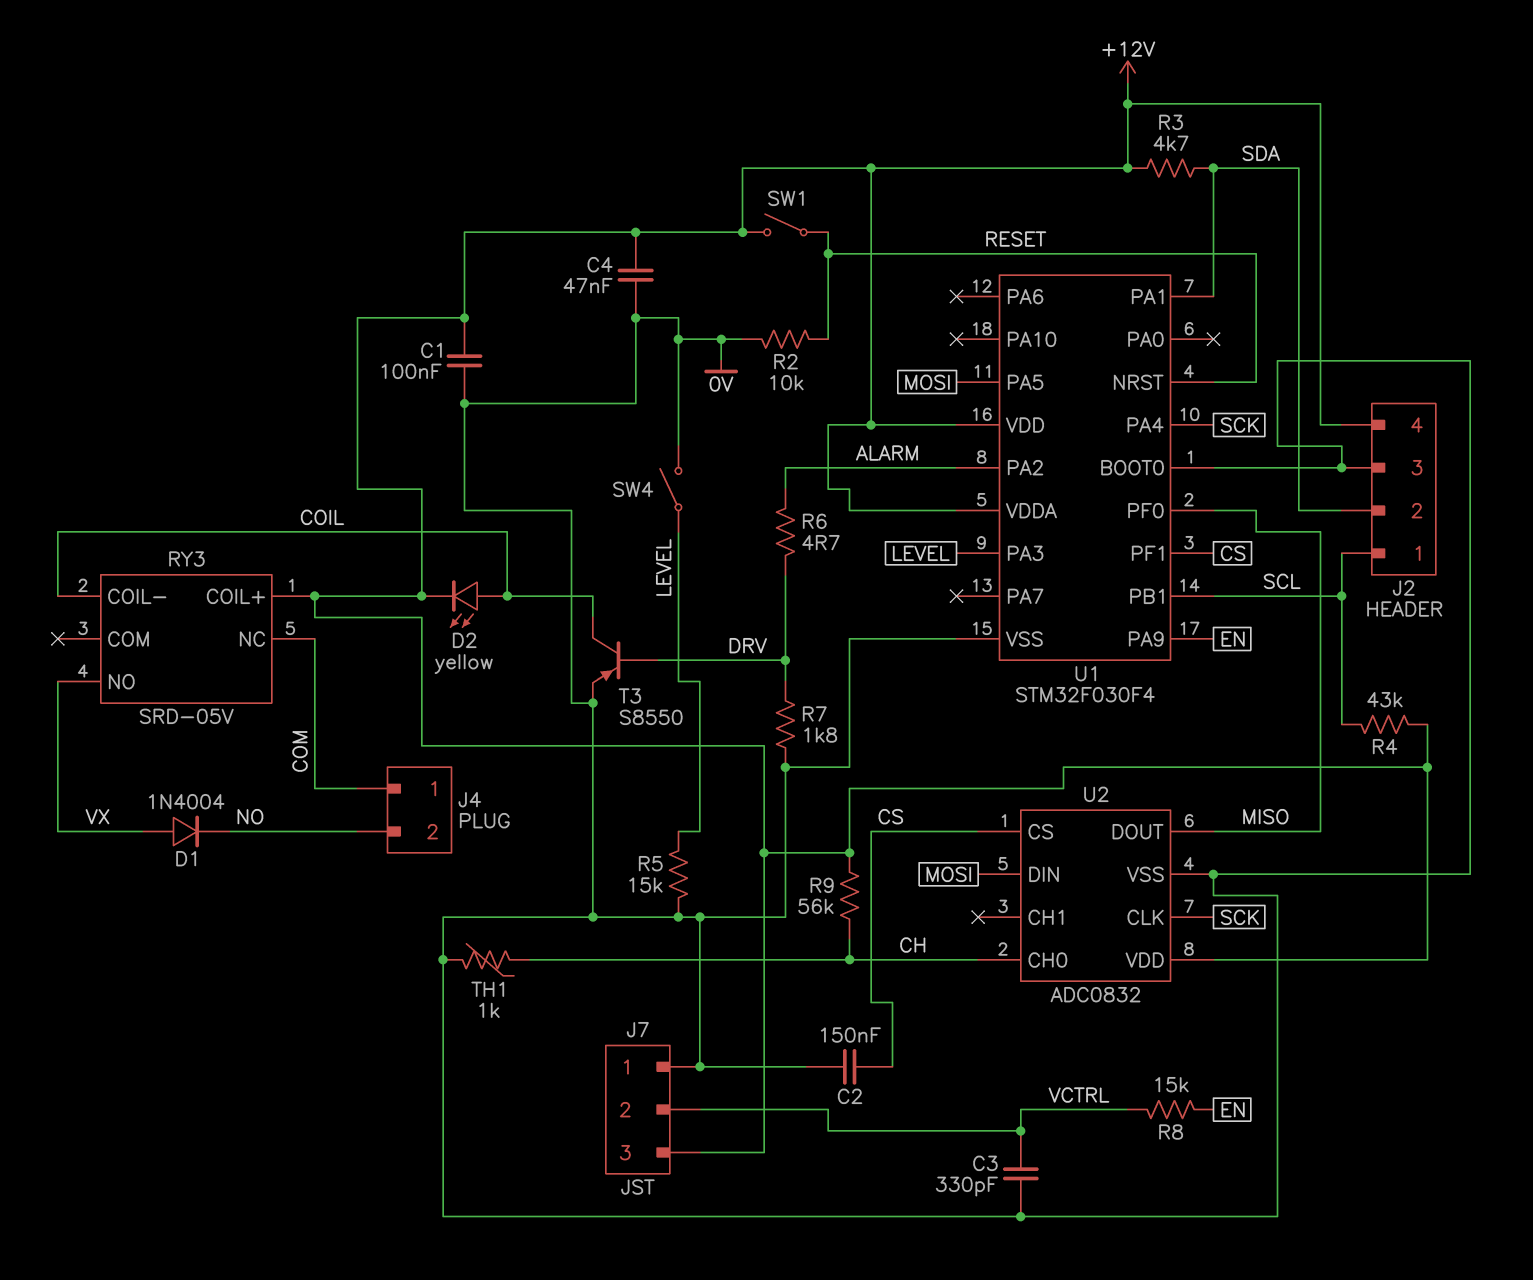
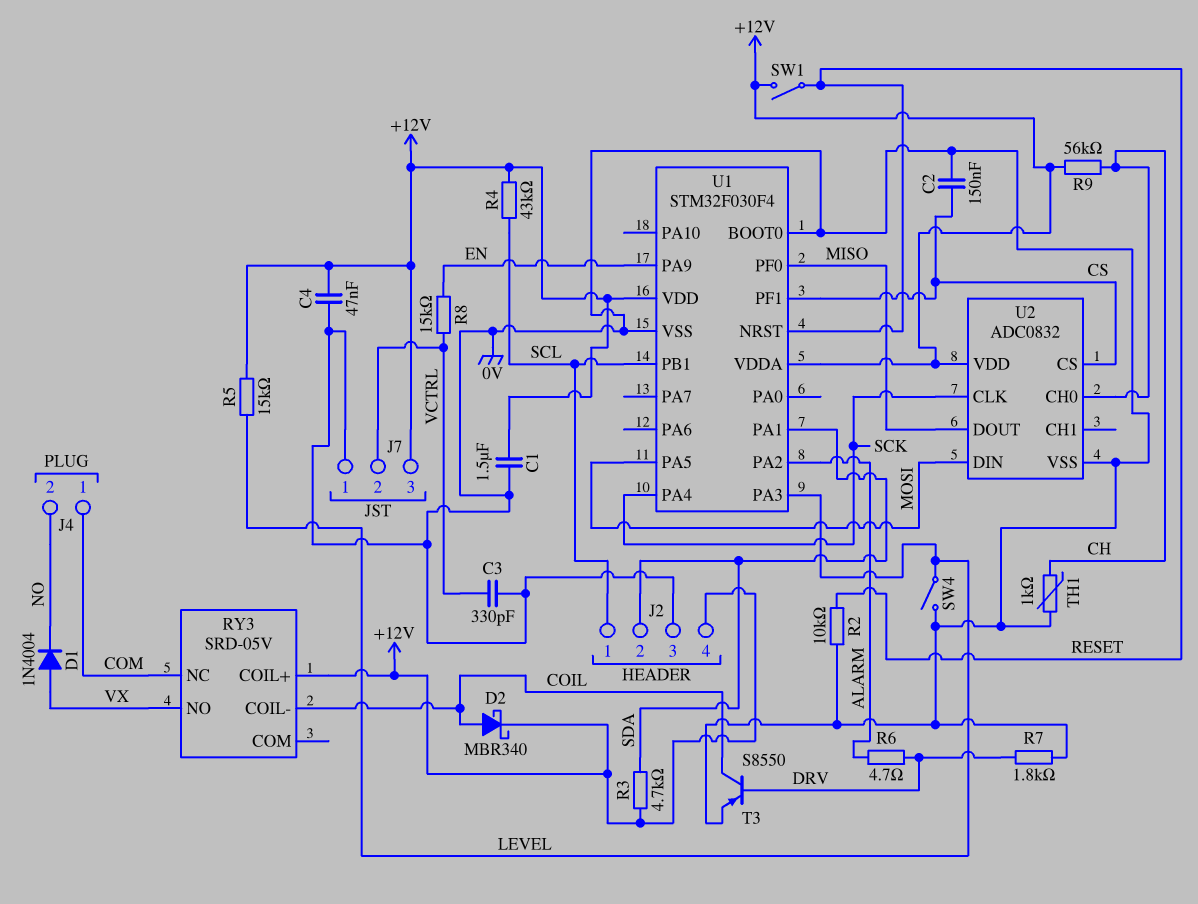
C1: 100nF (+12V, 0V) -> 1.5uF (+12V, 0V)
D2: LED yellow (A COIL, K +12V) -> schottky MBR340 (A COIL, K +12V)
R5: 15k (0V, LEVEL) -> 15k (+12V, LEVEL)

